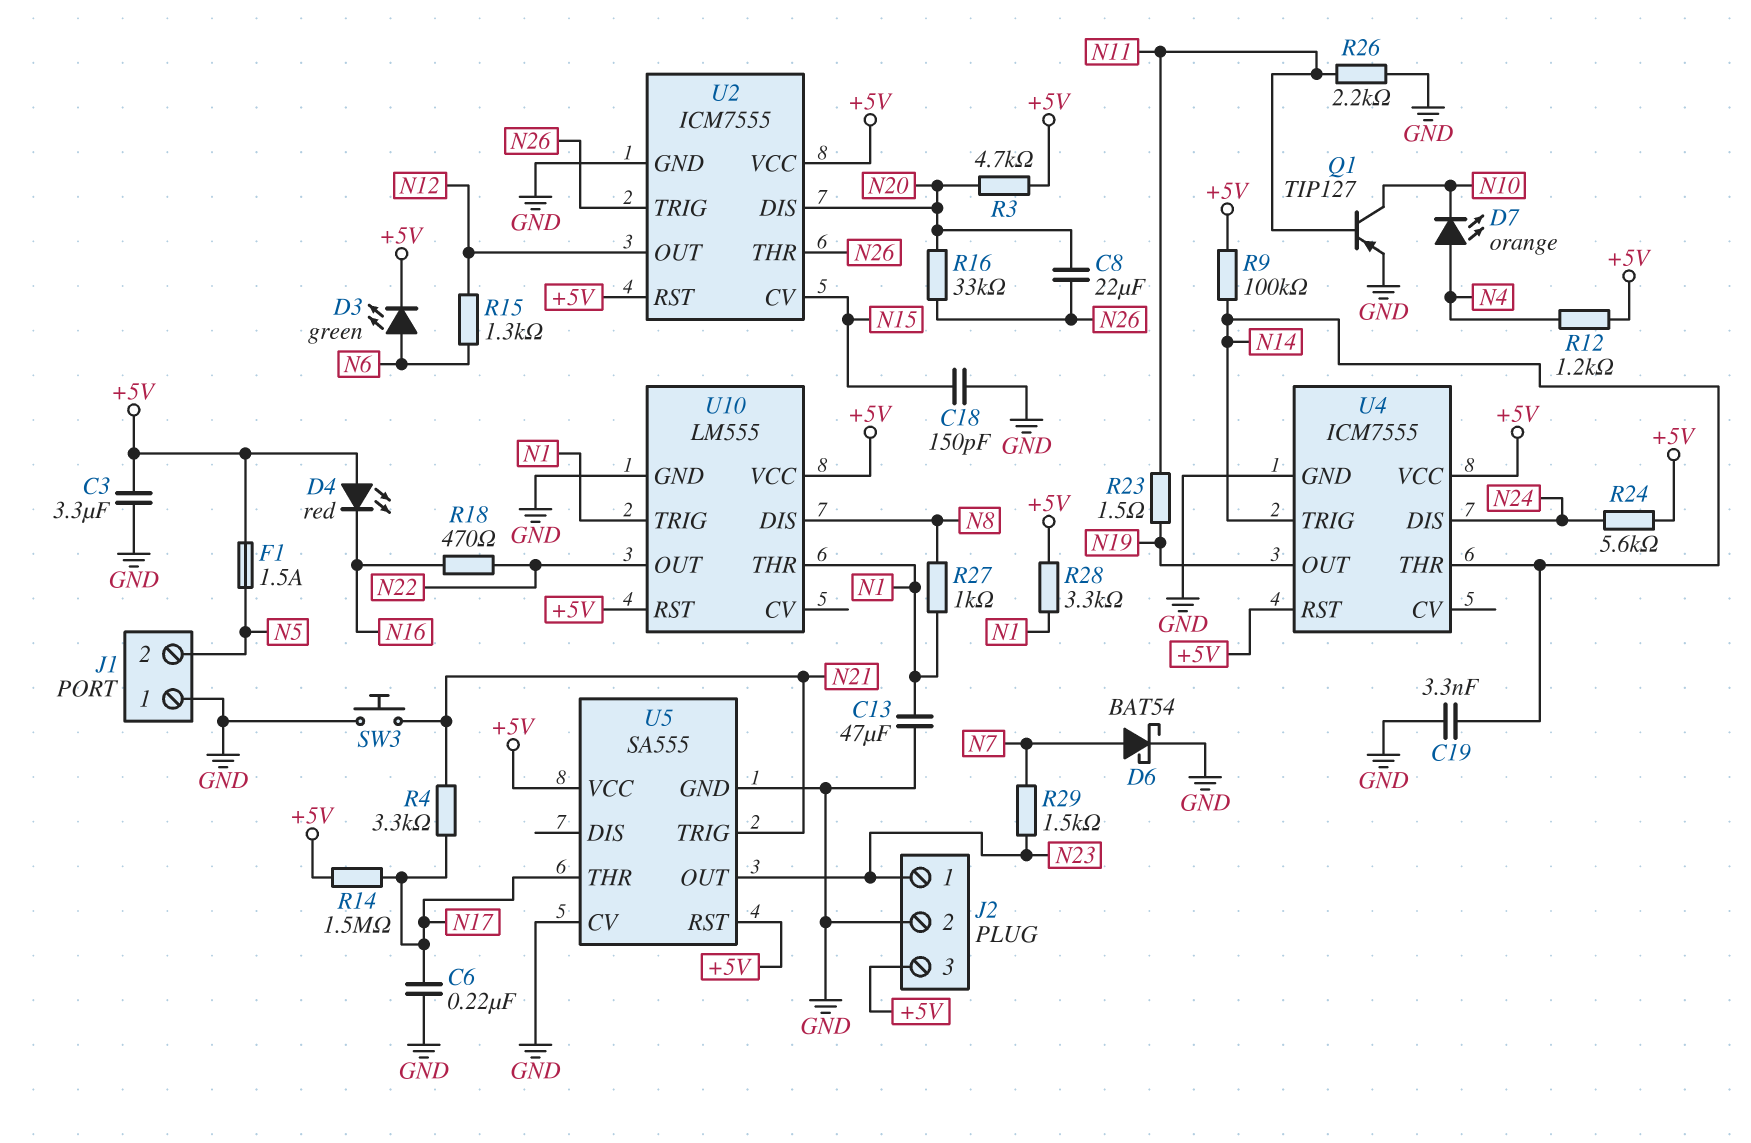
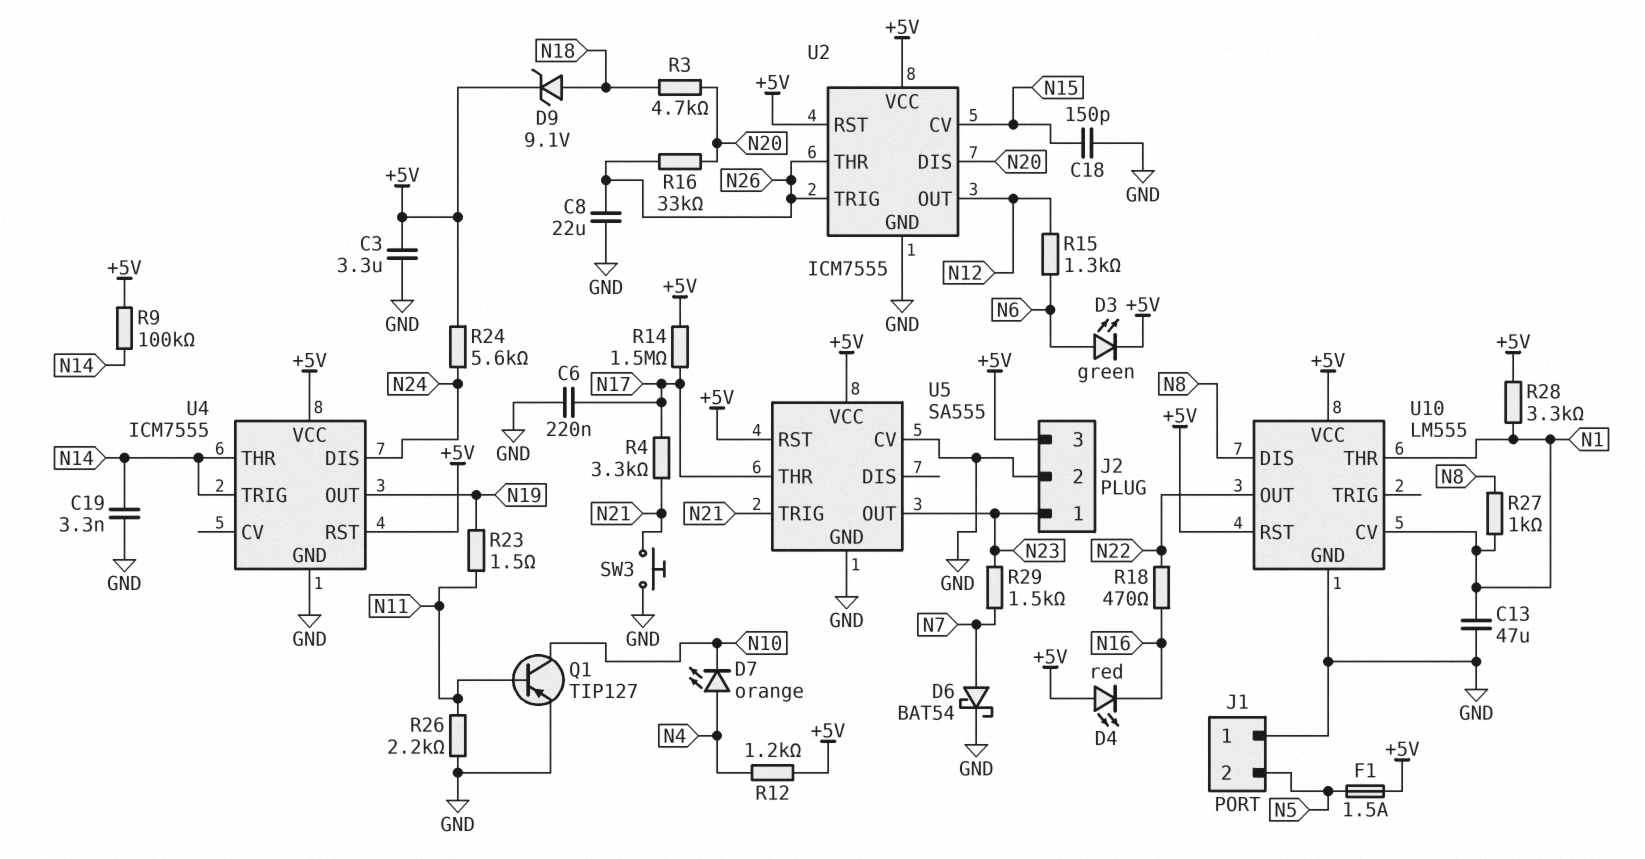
C8: 22uF (N20, N26) -> 22uF (GND, N26)
D9: none -> zener 9.1V (A N18, K +5V)
R3: 4.7k (+5V, N20) -> 4.7k (N18, N20)
U10 pin CV: none -> N1
U10 pin TRIG: N1 -> none

